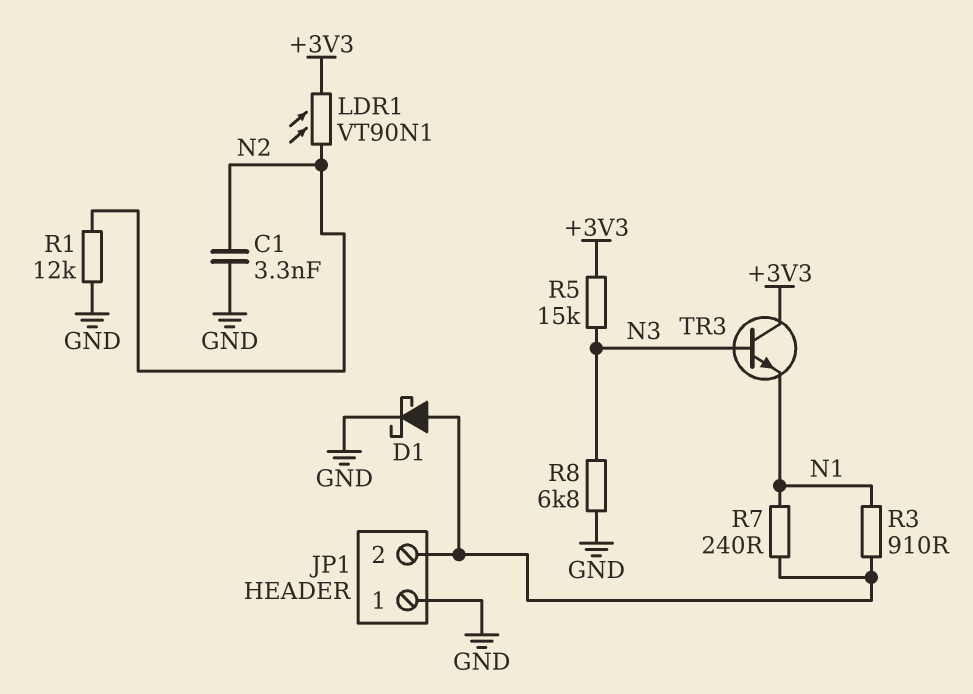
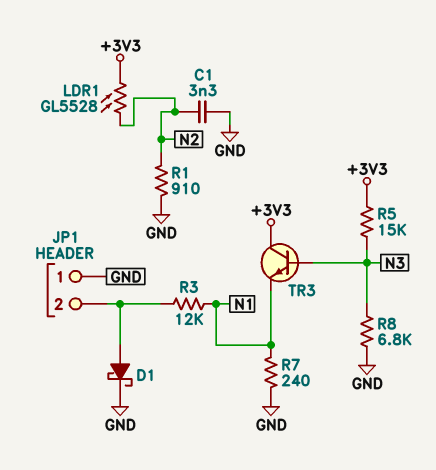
LDR1: VT90N1 (+3V3, N2) -> GL5528 (+3V3, N2)
R1: 12k (GND, N2) -> 910 (GND, N2)
R3: 910 (JP1/2, N1) -> 12k (JP1/2, N1)
R7: 240 (JP1/2, N1) -> 240 (GND, N1)

